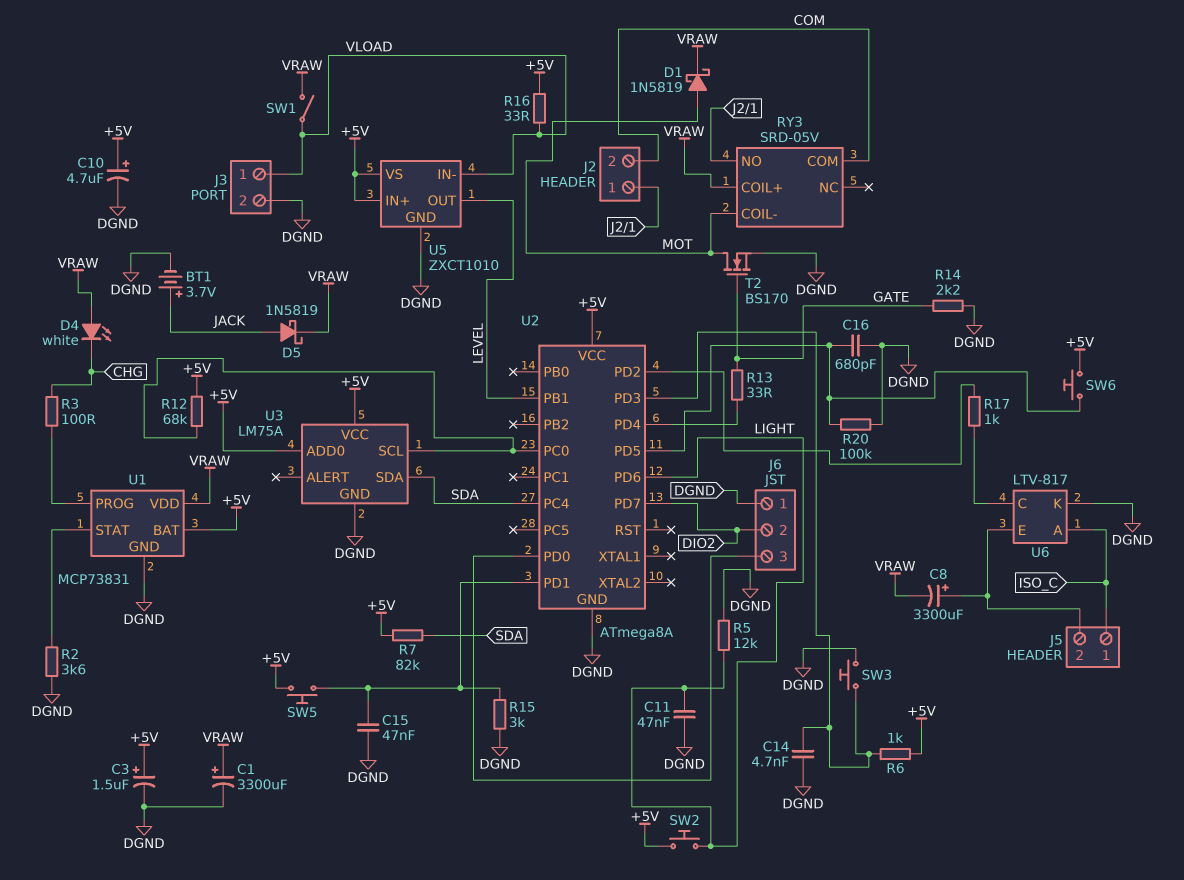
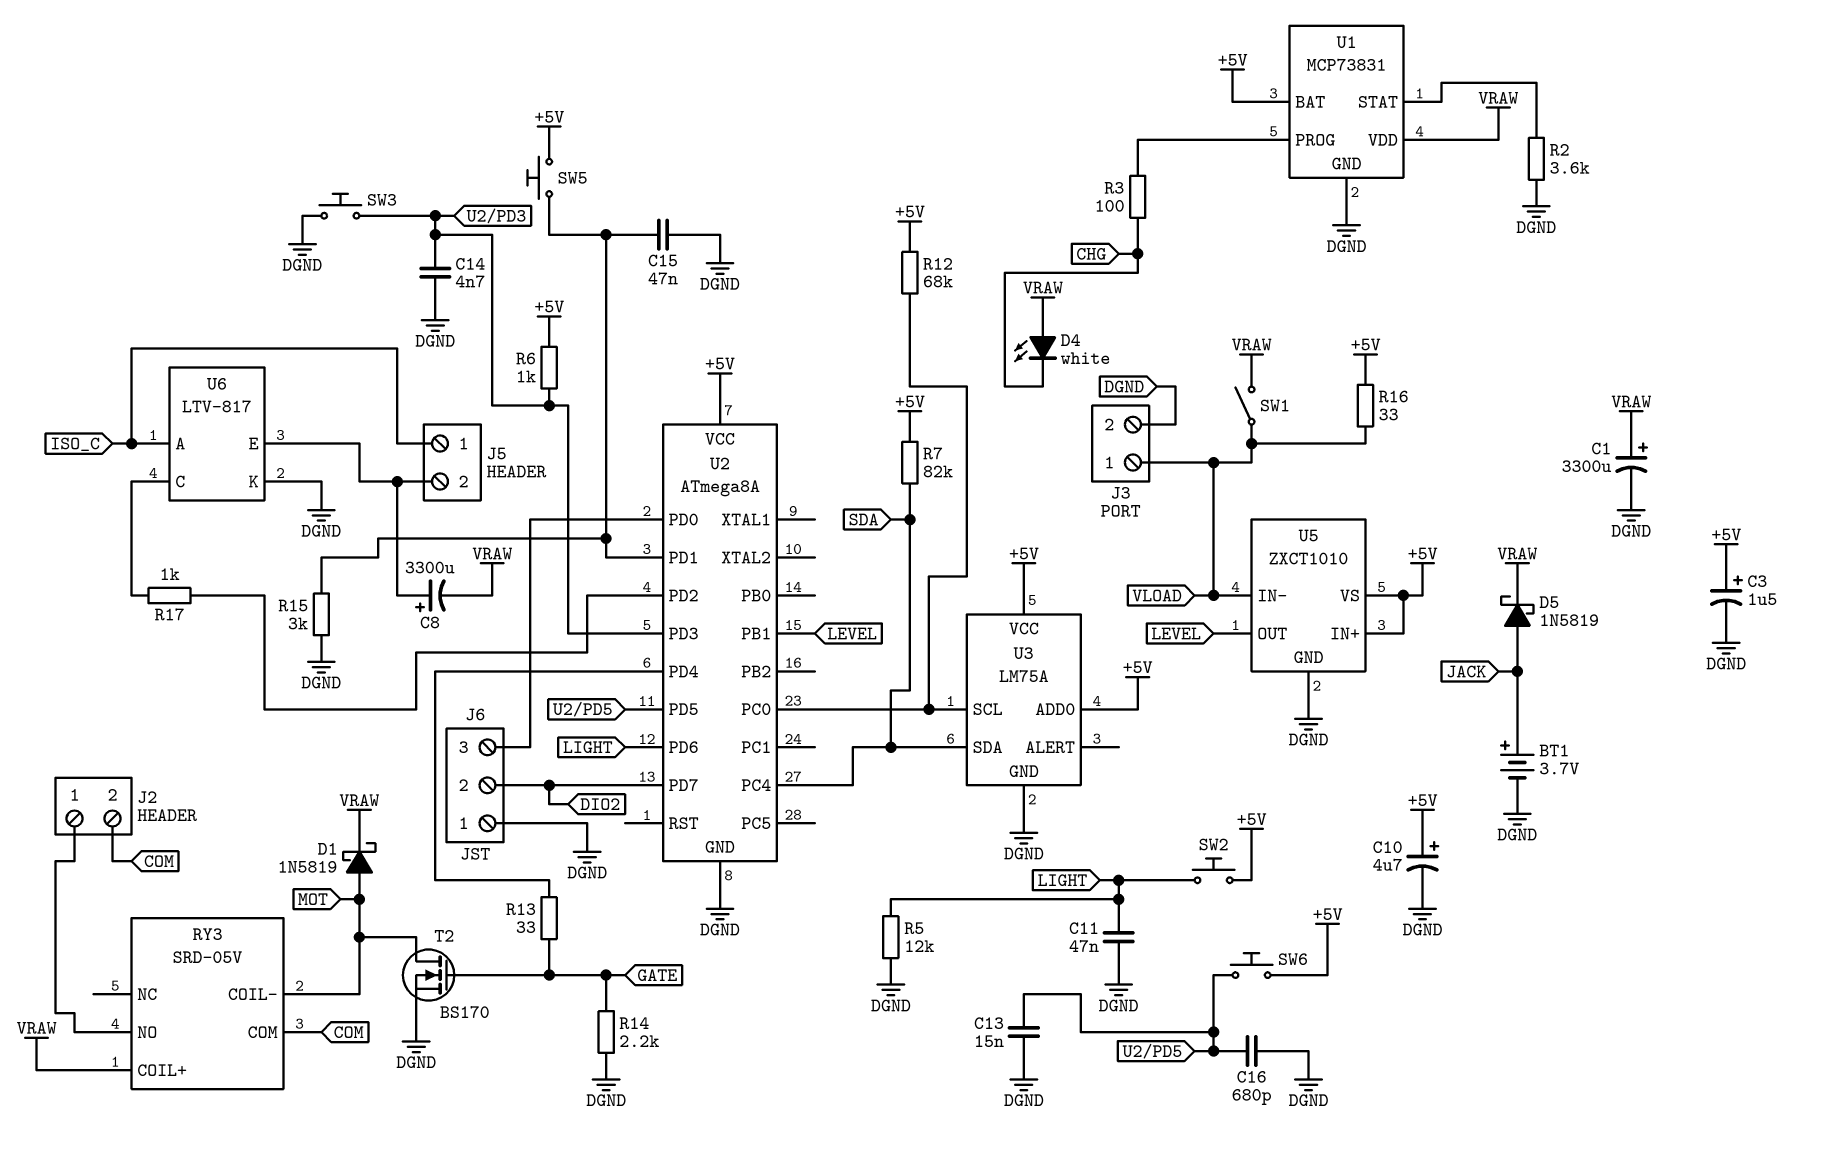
C13: none -> 15nF (DGND, U2/PD5)
R20: 100k (DGND, U2/PD5) -> none

